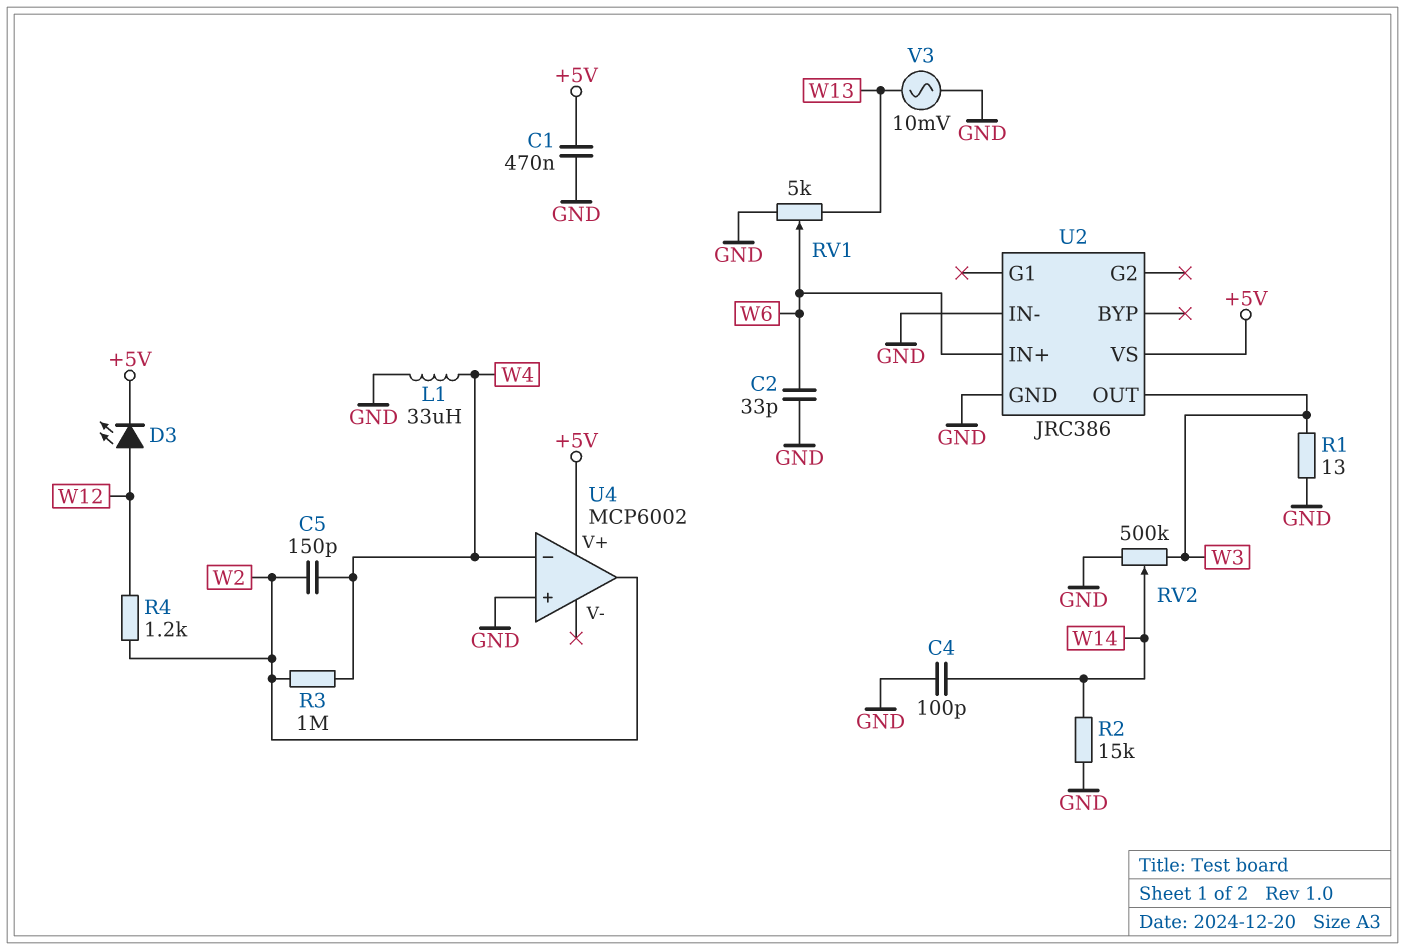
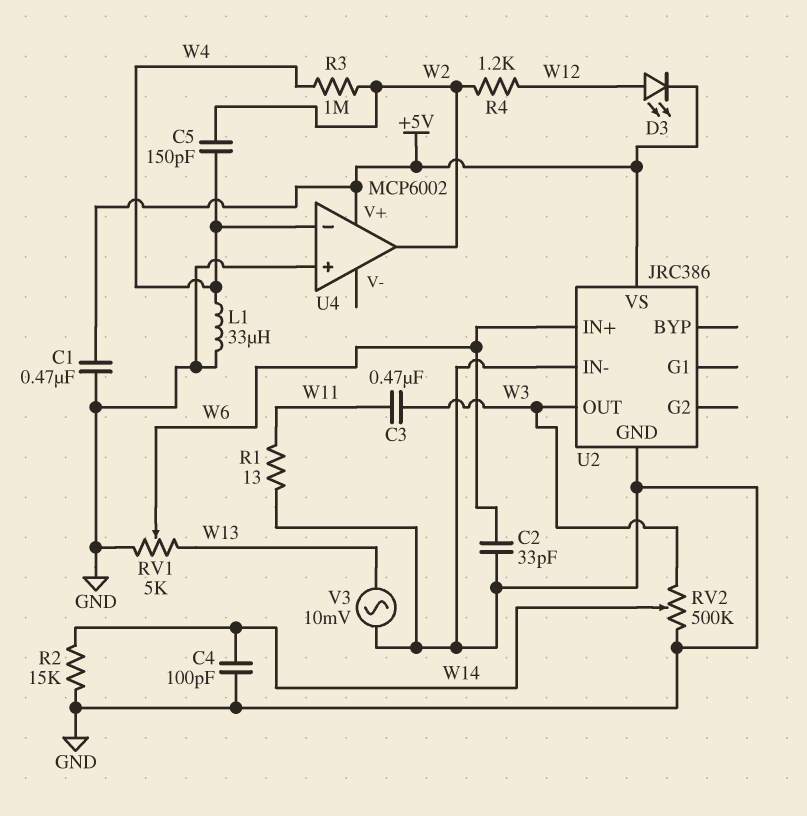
C3: none -> 470nF (W3, W11)
R1: 13 (GND, W3) -> 13 (GND, W11)

